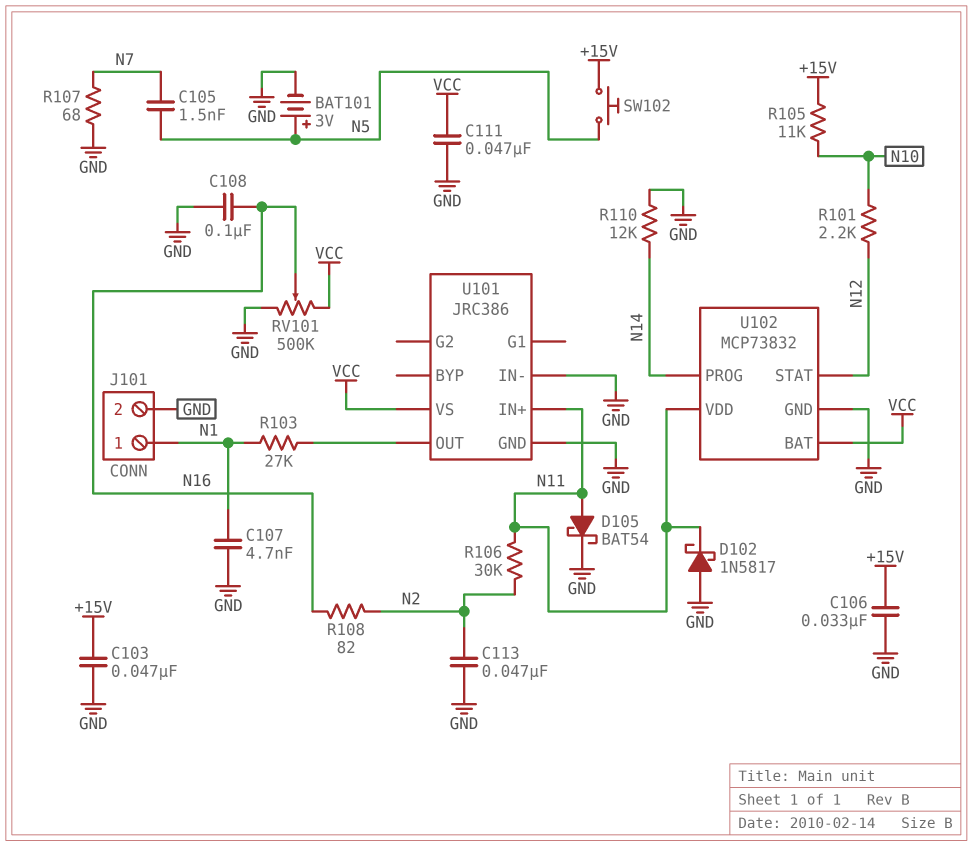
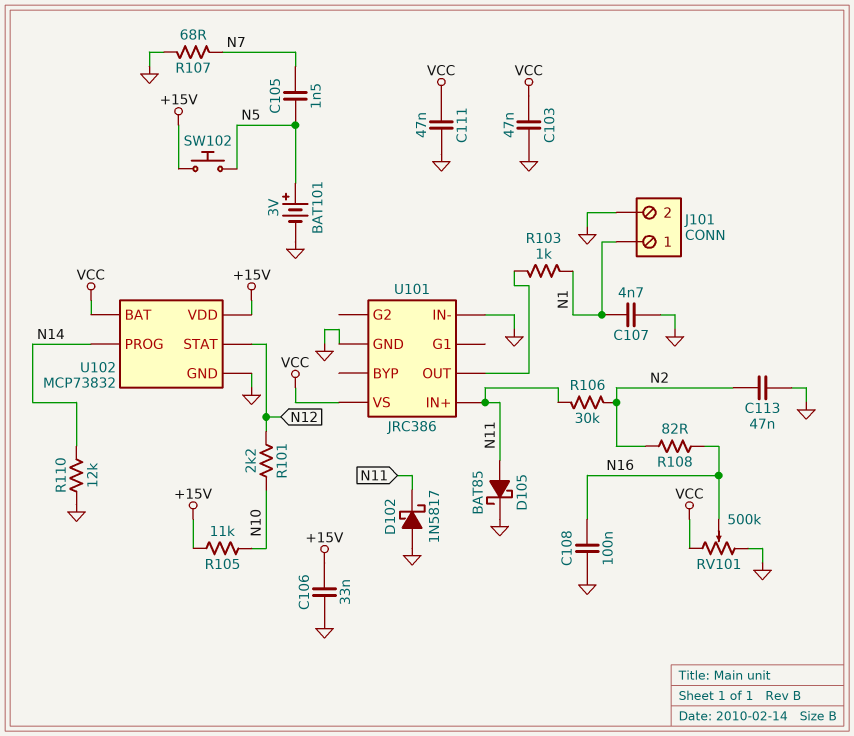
C103: 47nF (+15V, GND) -> 47nF (GND, VCC)
D105: schottky BAT54 (A N11, K GND) -> schottky BAT85 (A N11, K GND)
R103: 27k (N1, U101/OUT) -> 1k (N1, U101/OUT)
U102 pin VDD: N11 -> +15V

